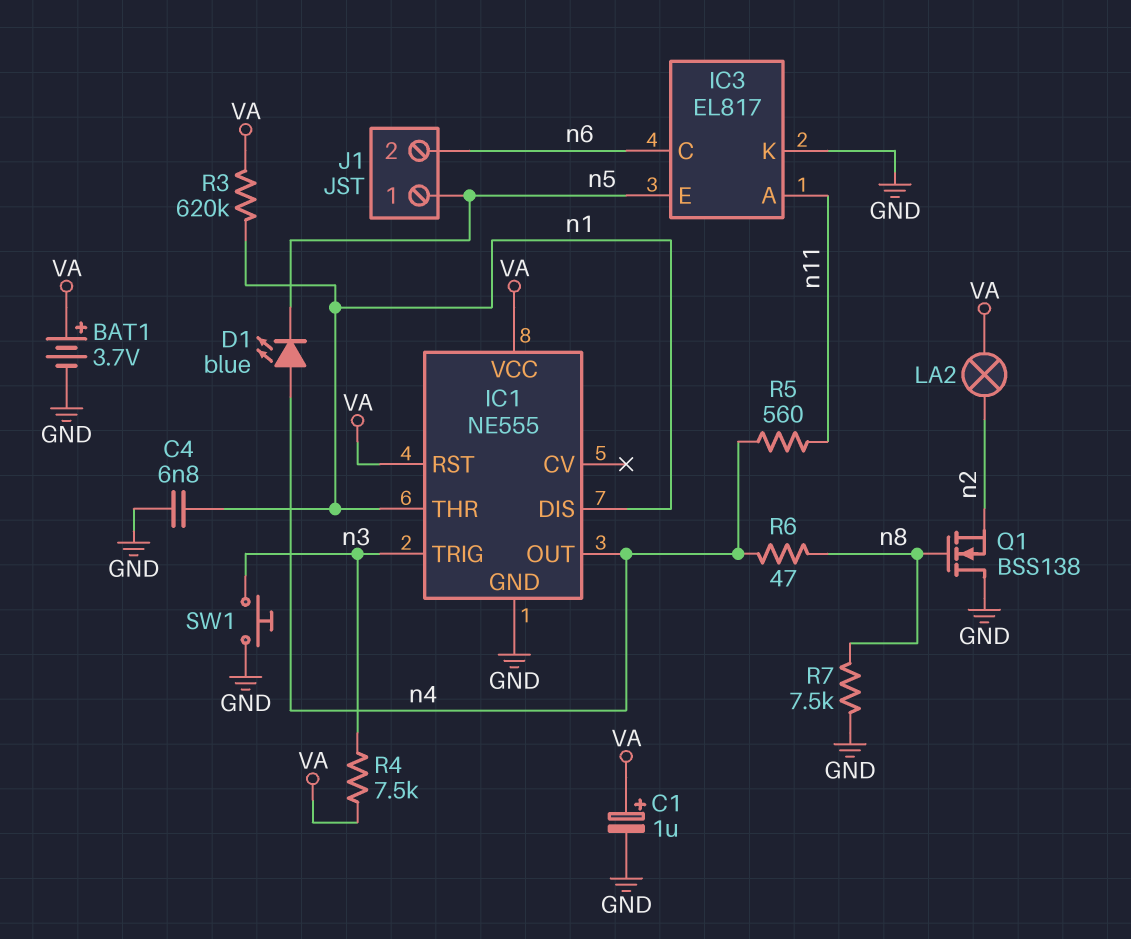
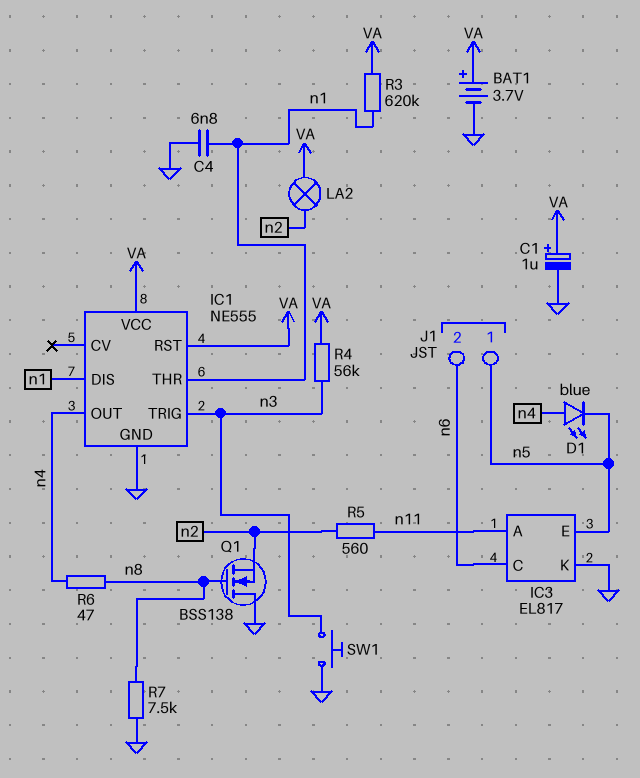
R4: 7.5k (VA, n3) -> 56k (VA, n3)
R5: 560 (n4, n11) -> 560 (n2, n11)

